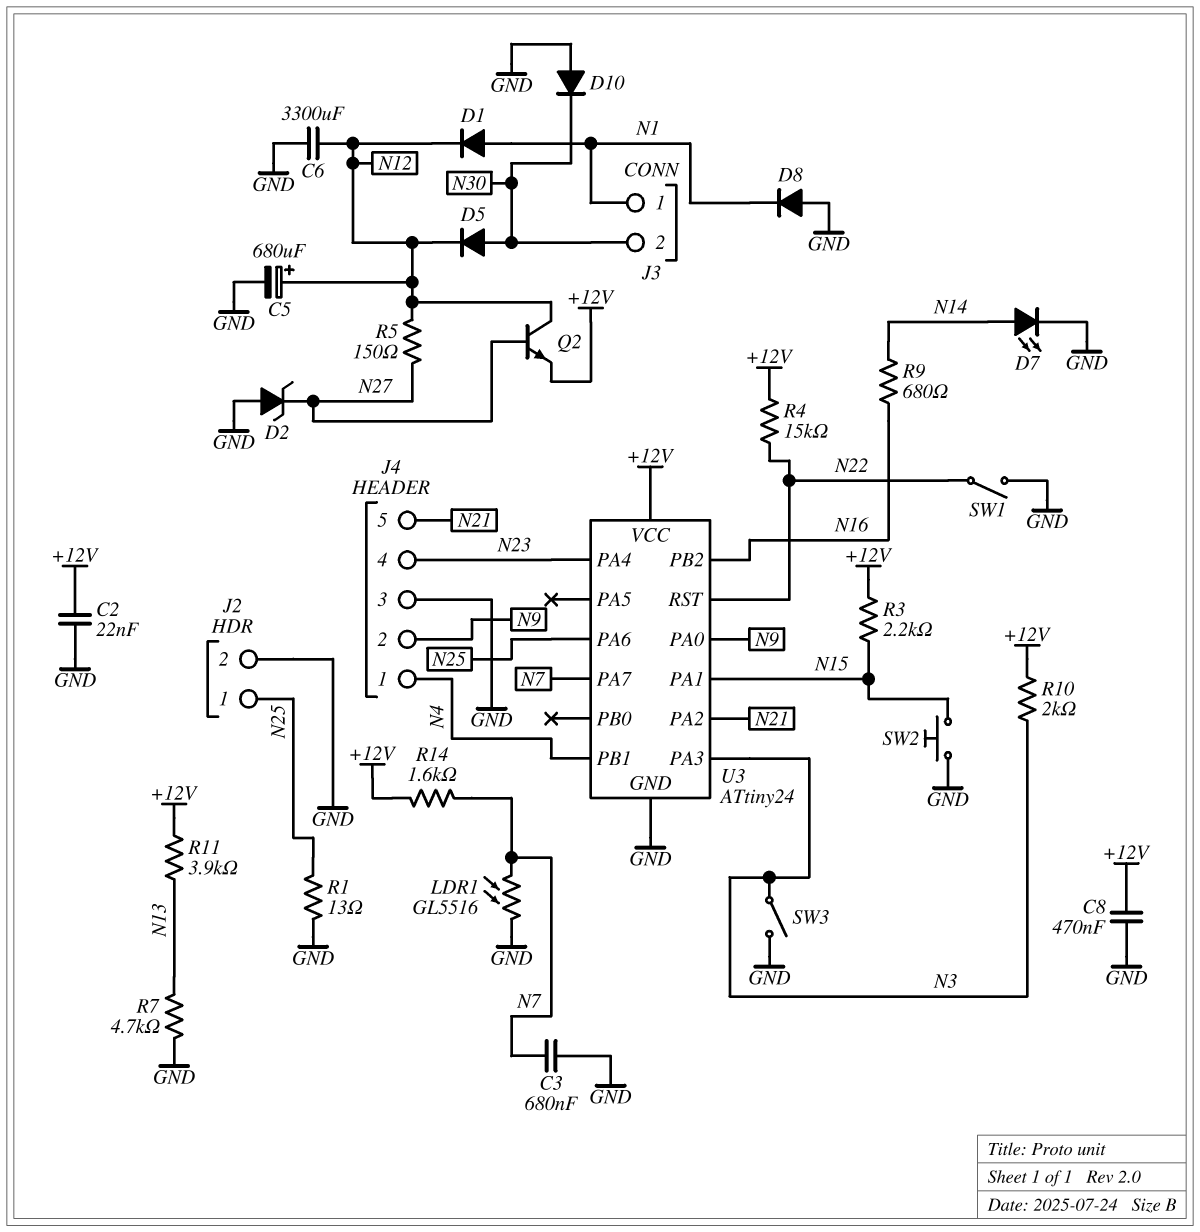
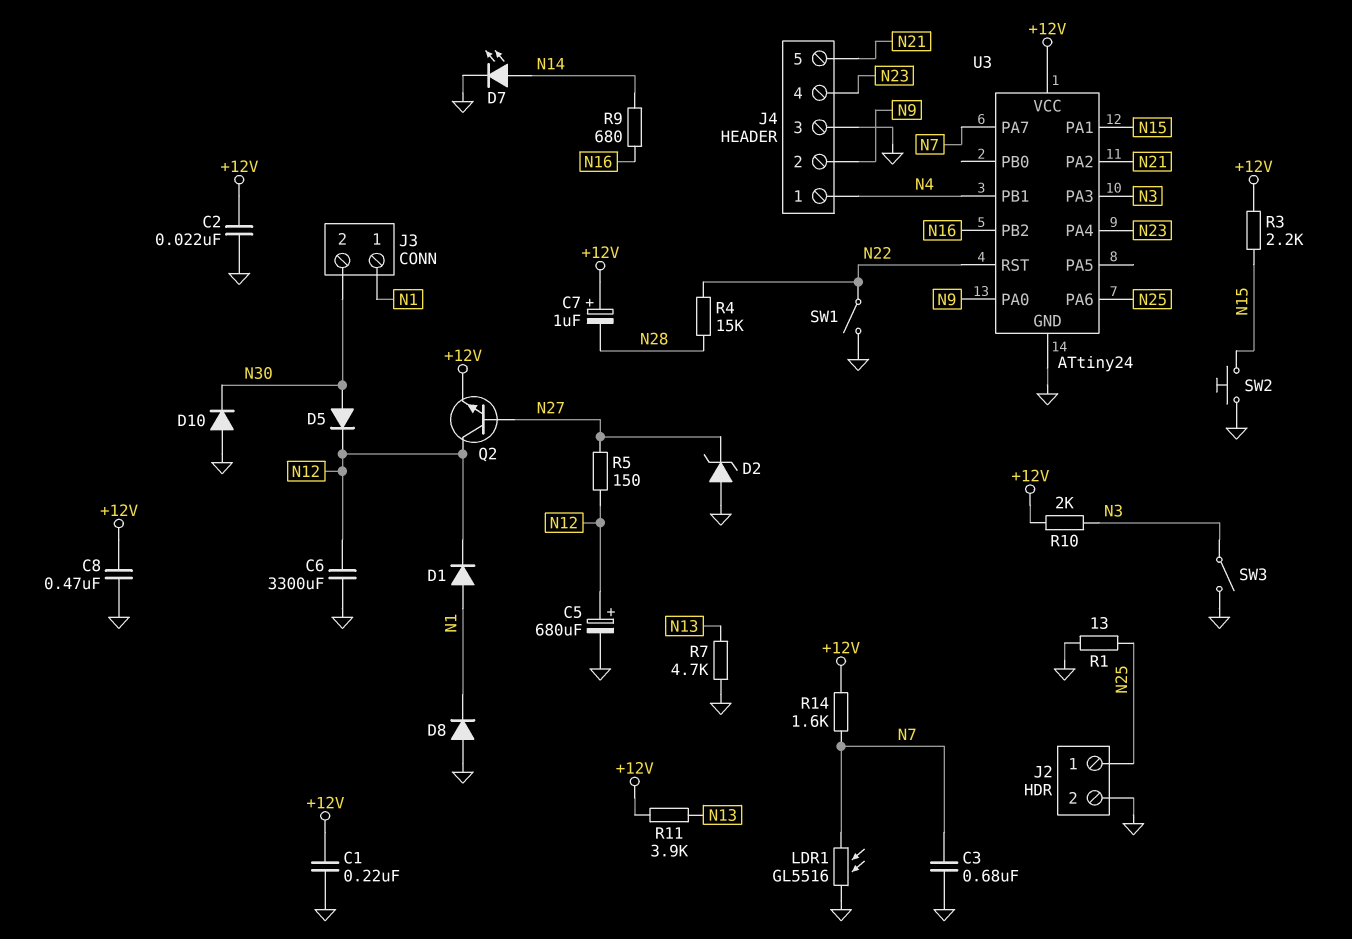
C1: none -> 220nF (+12V, GND)
C7: none -> 1uF (plus +12V, minus N28)
R4: 15k (+12V, N22) -> 15k (N22, N28)

